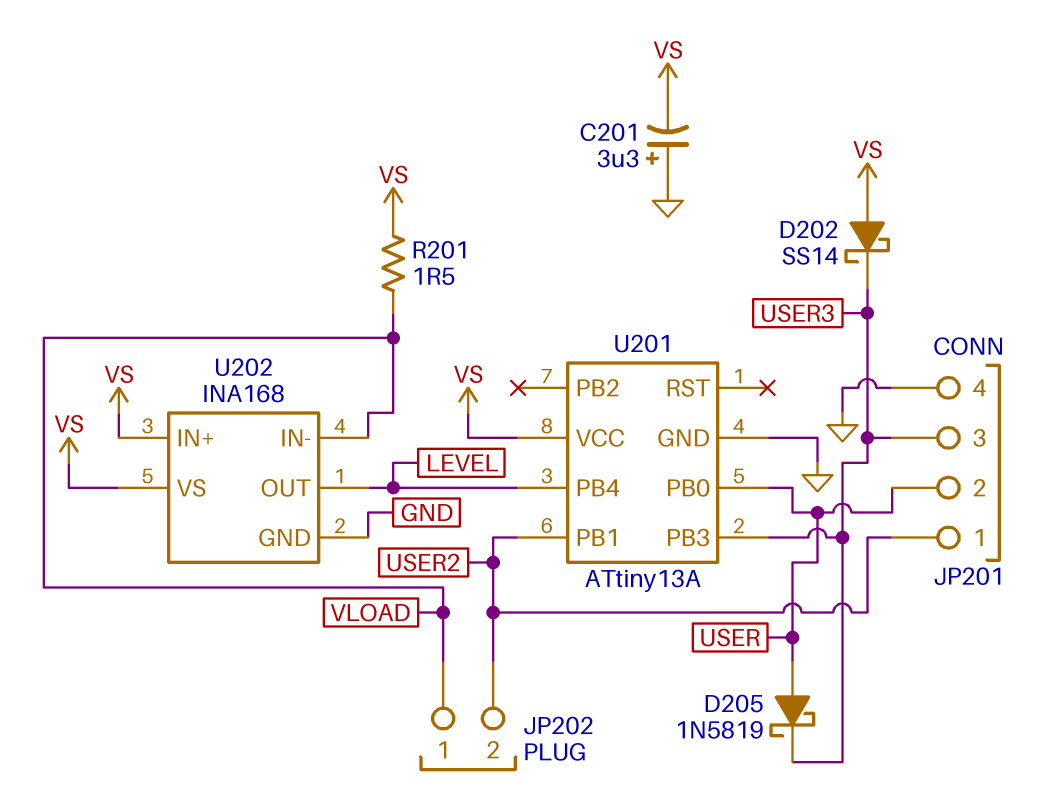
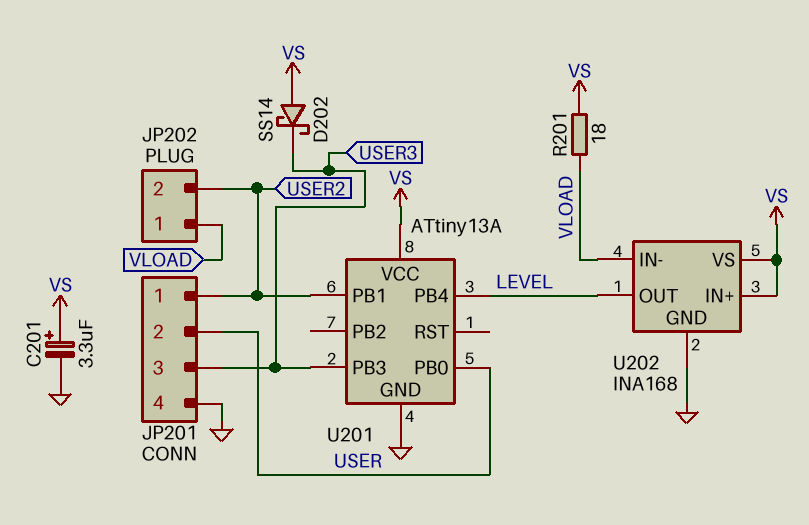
C201: 3.3uF (plus GND, minus VS) -> 3.3uF (plus VS, minus GND)
D205: schottky 1N5819 (A USER, K USER3) -> none
R201: 1.5 (VLOAD, VS) -> 18 (VLOAD, VS)

